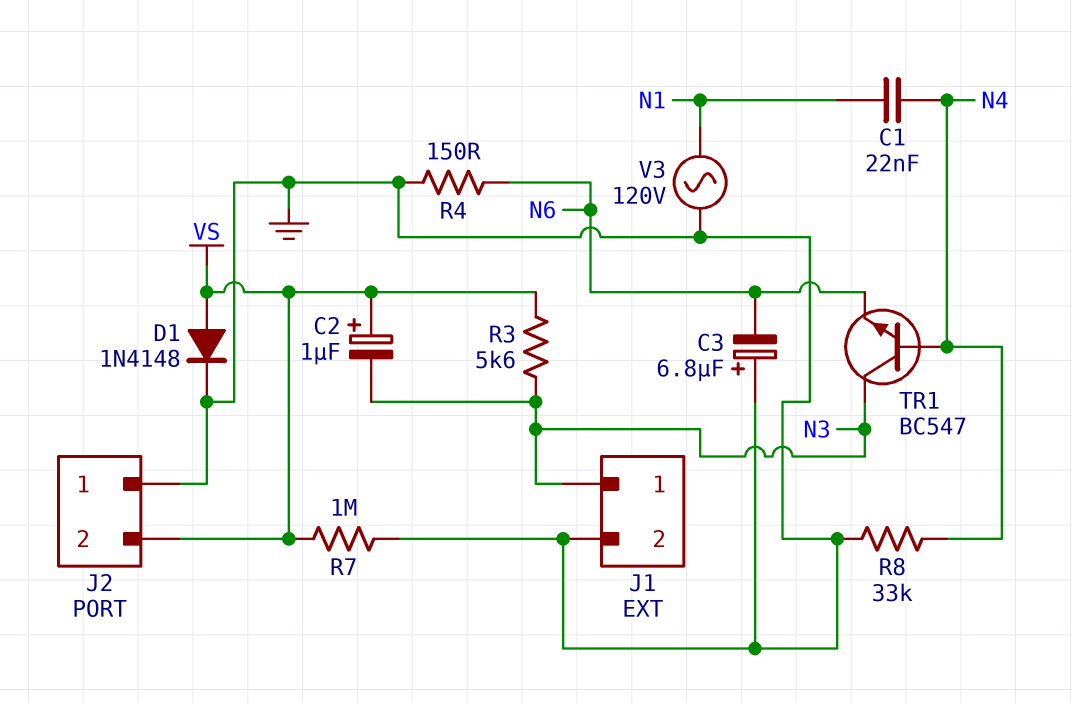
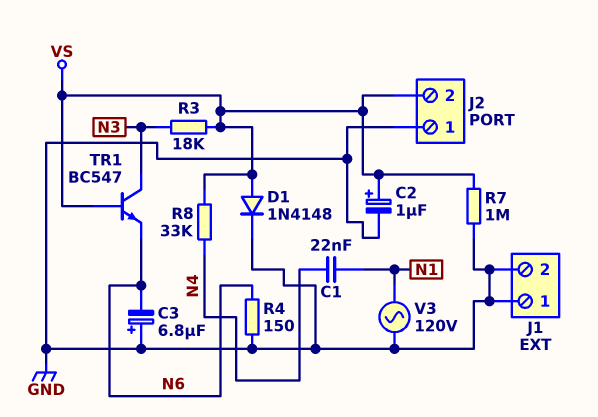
C2: 1uF (plus VS, minus N3) -> 1uF (plus VS, minus GND)
J1 pin 1: N3 -> GND
R3: 5.6k (N3, VS) -> 18k (N3, VS)
R8: 33k (GND, N4) -> 33k (N4, VS)
TR1: NPN BC547 (B N4, C N3, E N6) -> NPN BC547 (B VS, C N3, E N6)

